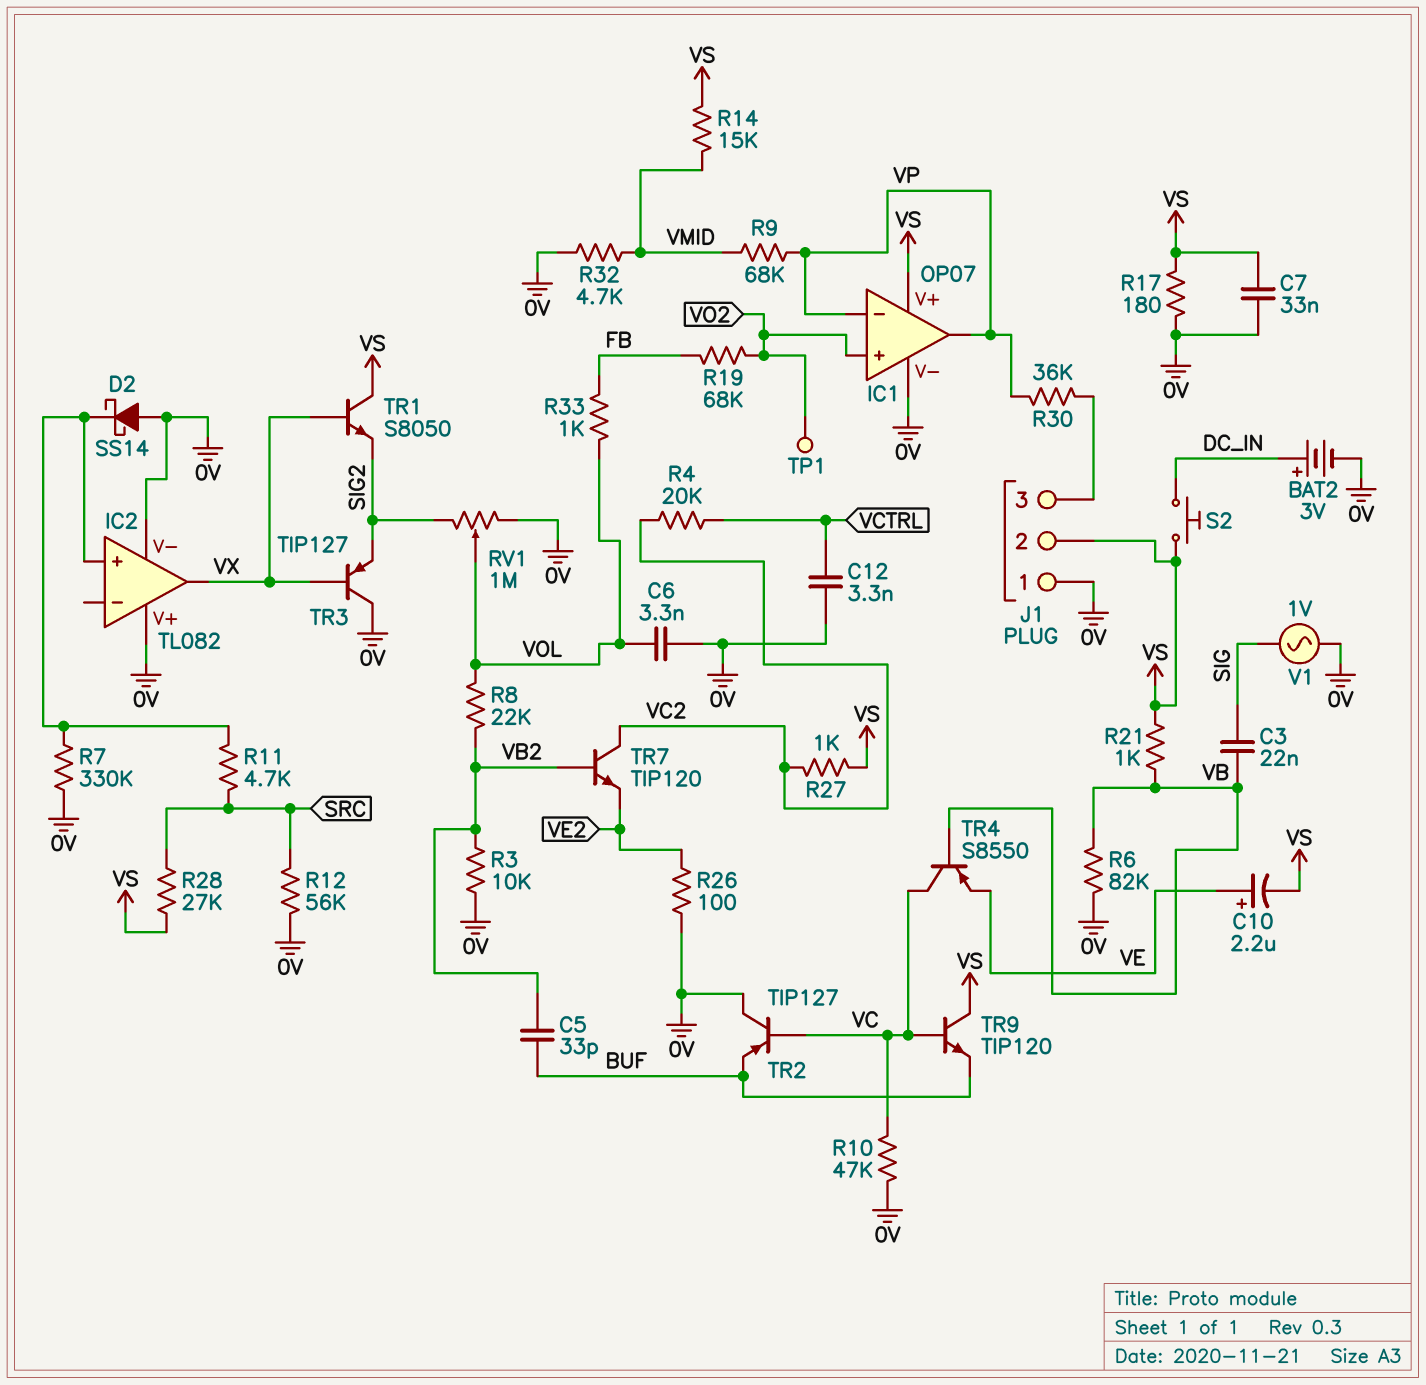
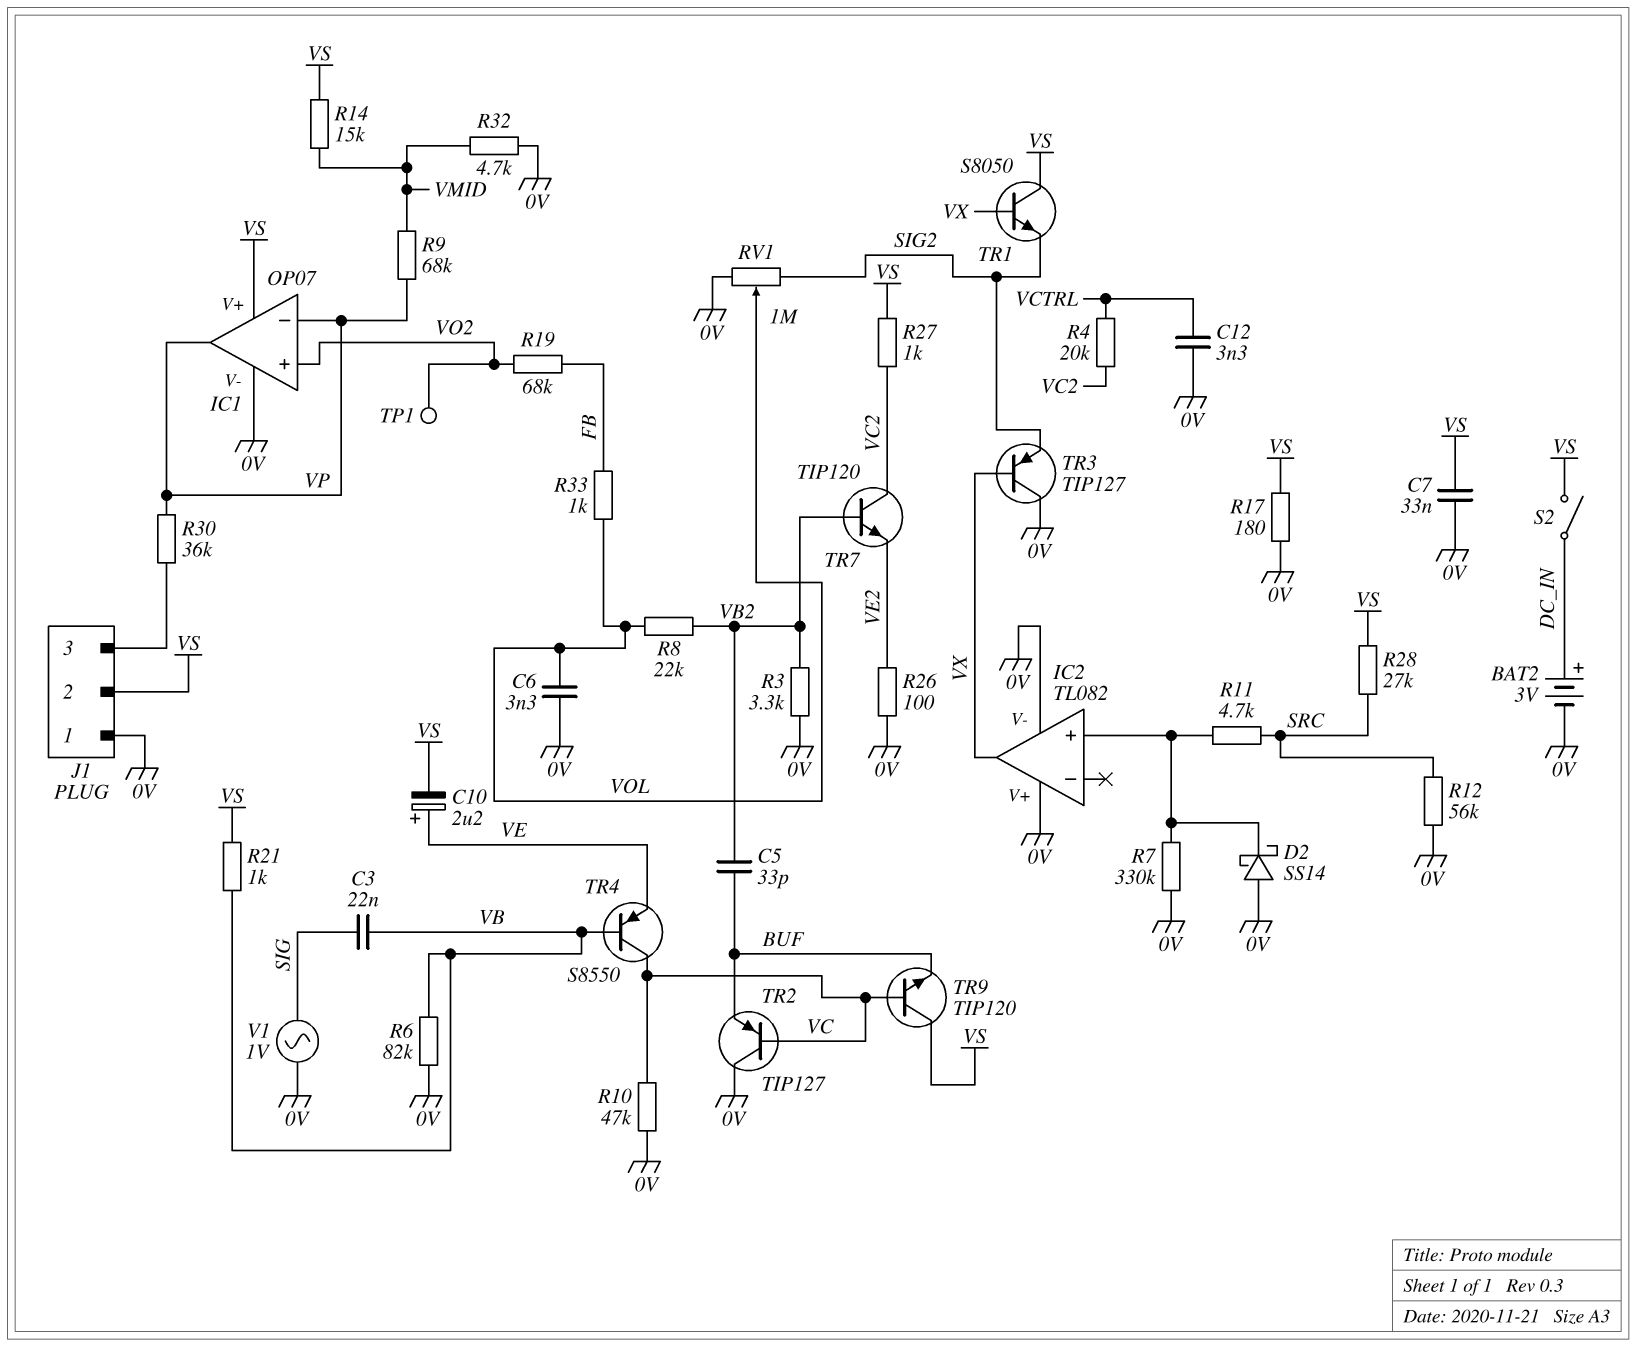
R3: 10k (0V, VB2) -> 3.3k (0V, VB2)
S2: button (DC_IN, VS) -> switch (DC_IN, VS)

